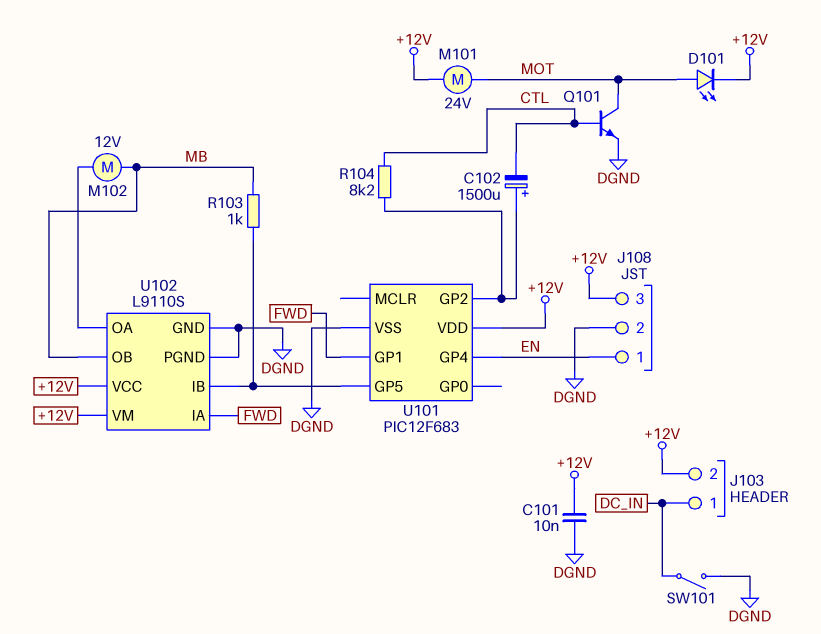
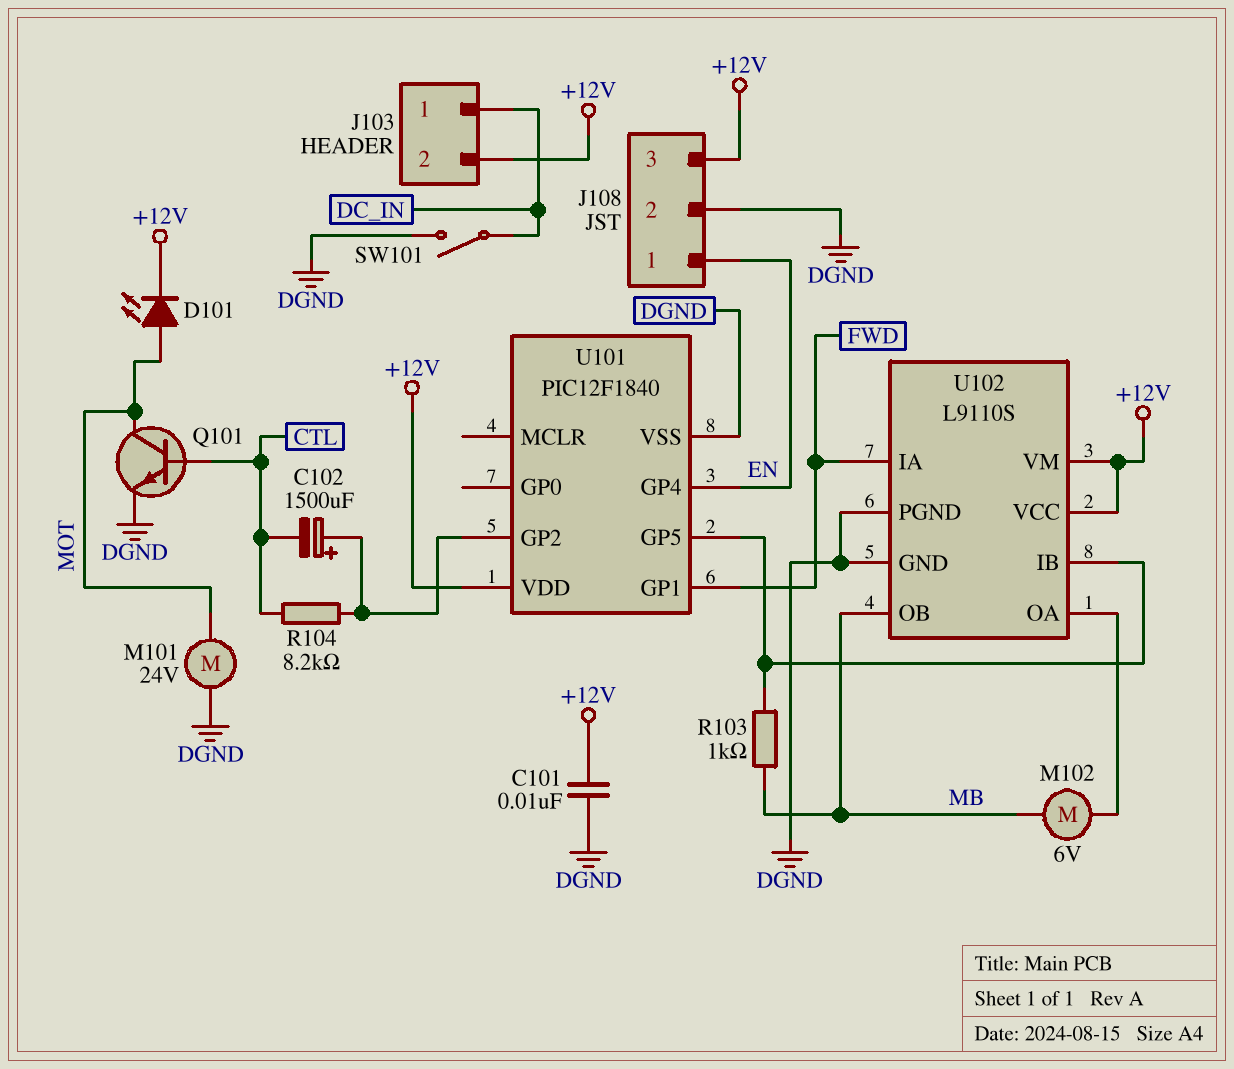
M101: motor 24V (+12V, MOT) -> motor 24V (DGND, MOT)
M102: motor 12V (MB, U102/OA) -> motor 6V (MB, U102/OA)
U101: PIC12F683 -> PIC12F1840

